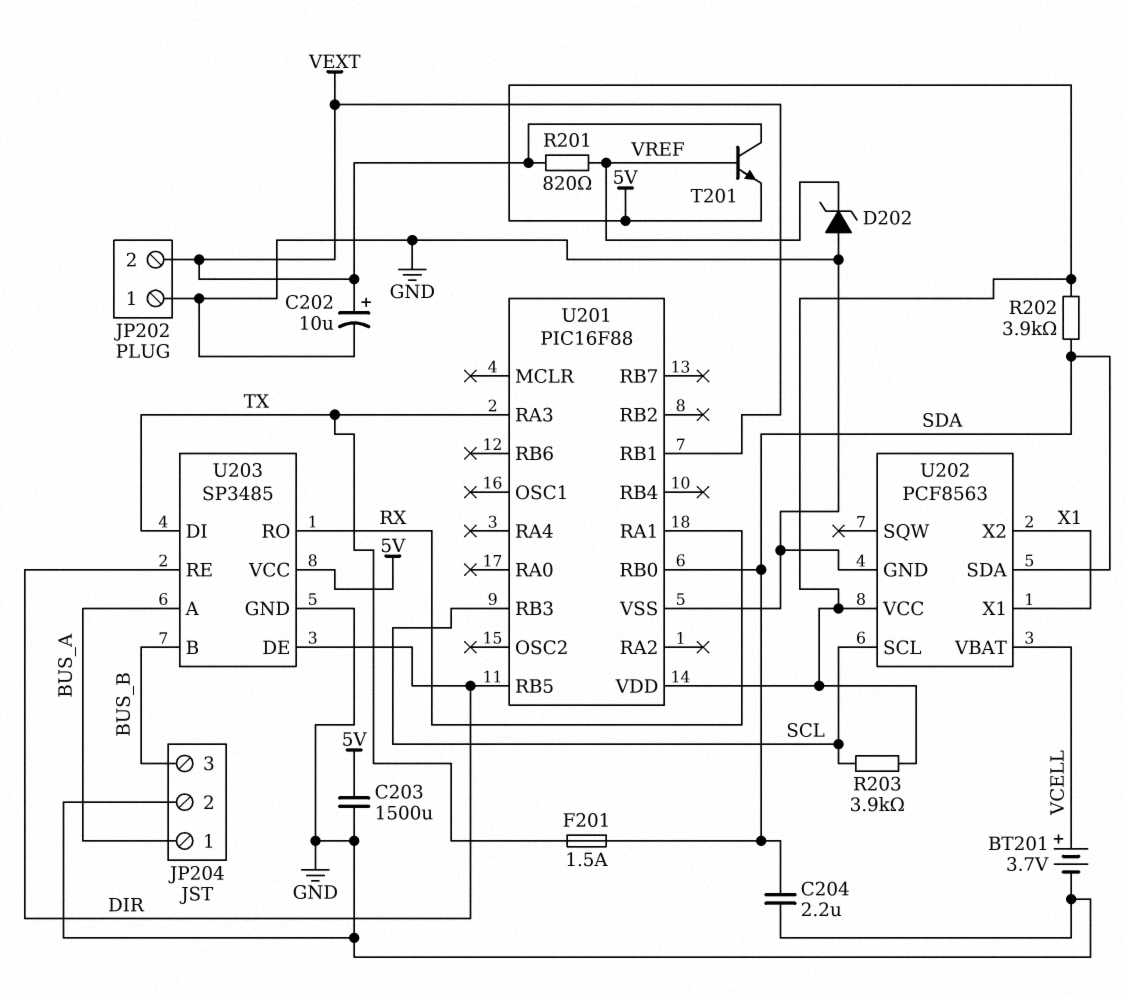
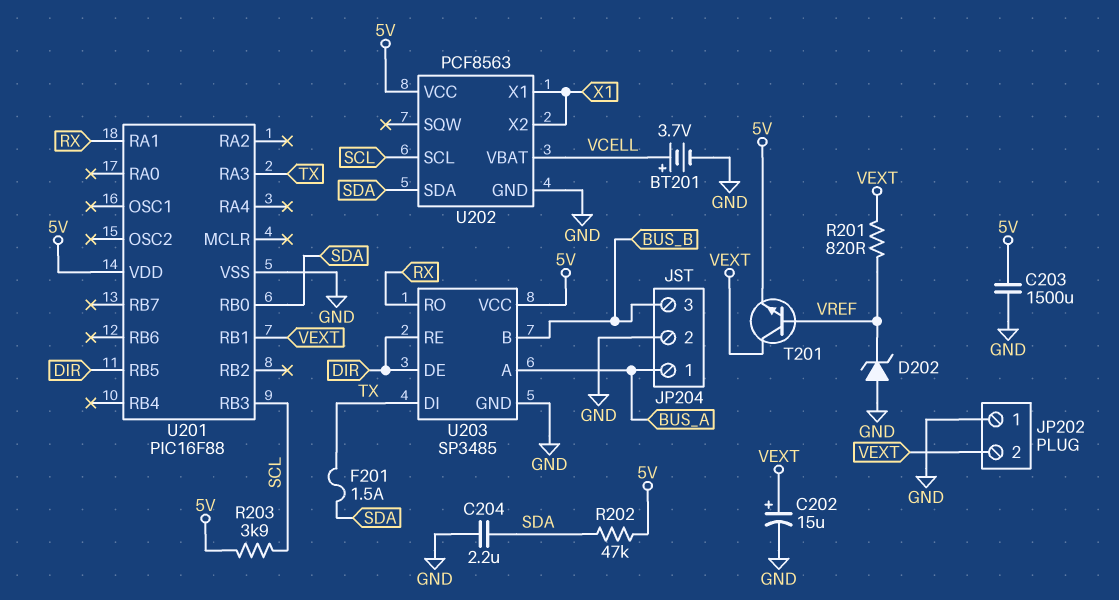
C202: 10uF (plus VEXT, minus GND) -> 15uF (plus VEXT, minus GND)
R202: 3.9k (5V, SDA) -> 47k (5V, SDA)

